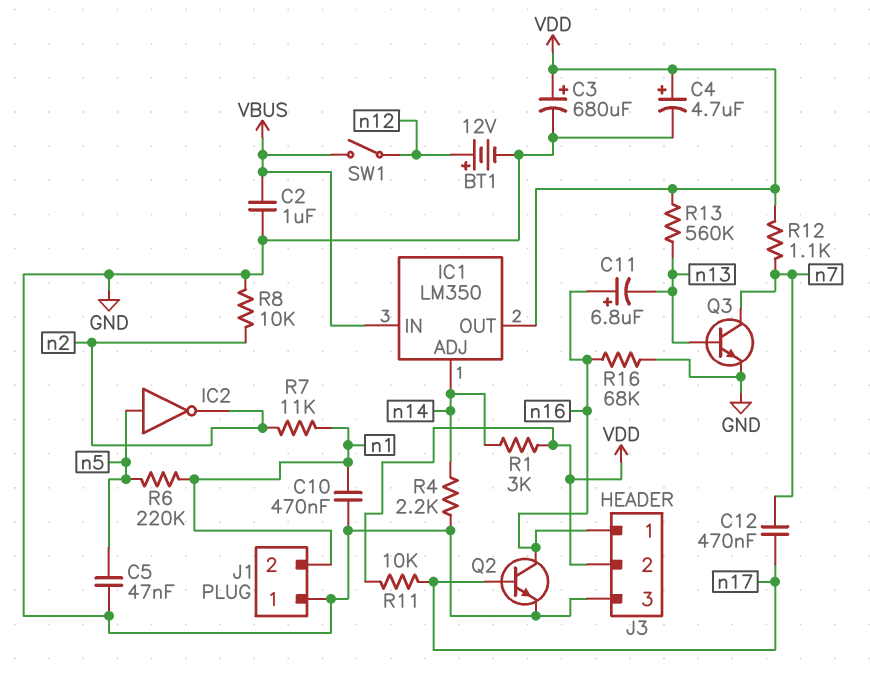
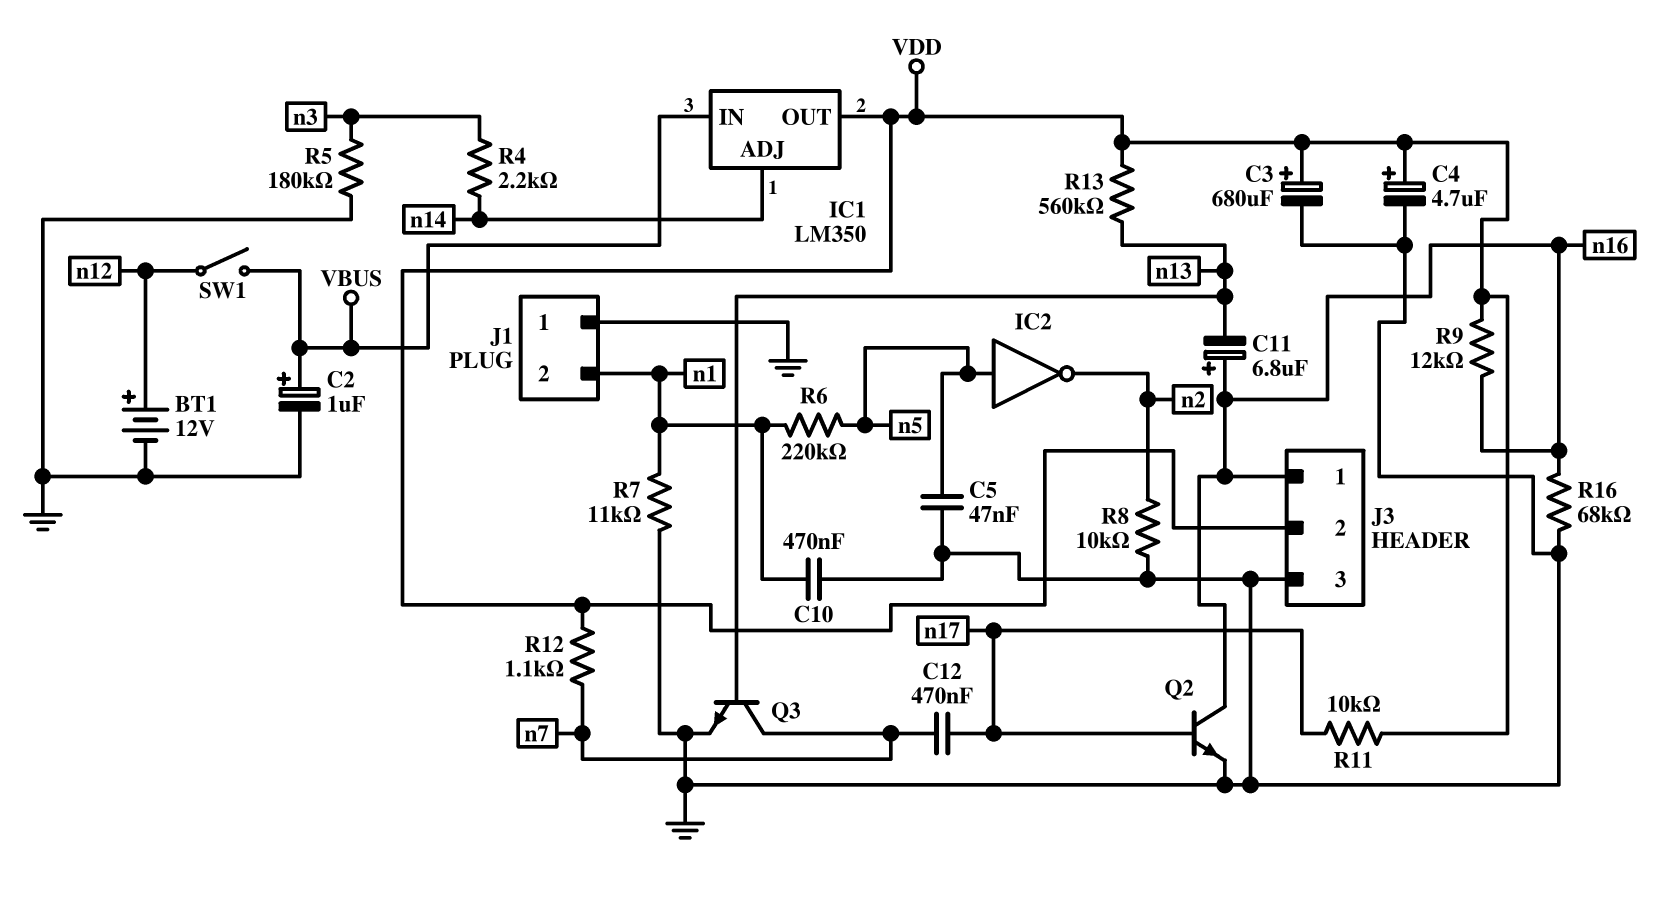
C2: 1uF (GND, VBUS) -> 1uF (plus VBUS, minus GND)
R1: 3k (VDD, n14) -> none
R4: 2.2k (GND, n14) -> 2.2k (n3, n14)
R5: none -> 180k (GND, n3)
R7: 11k (n1, n2) -> 11k (GND, n1)
R9: none -> 12k (VDD, n16)

